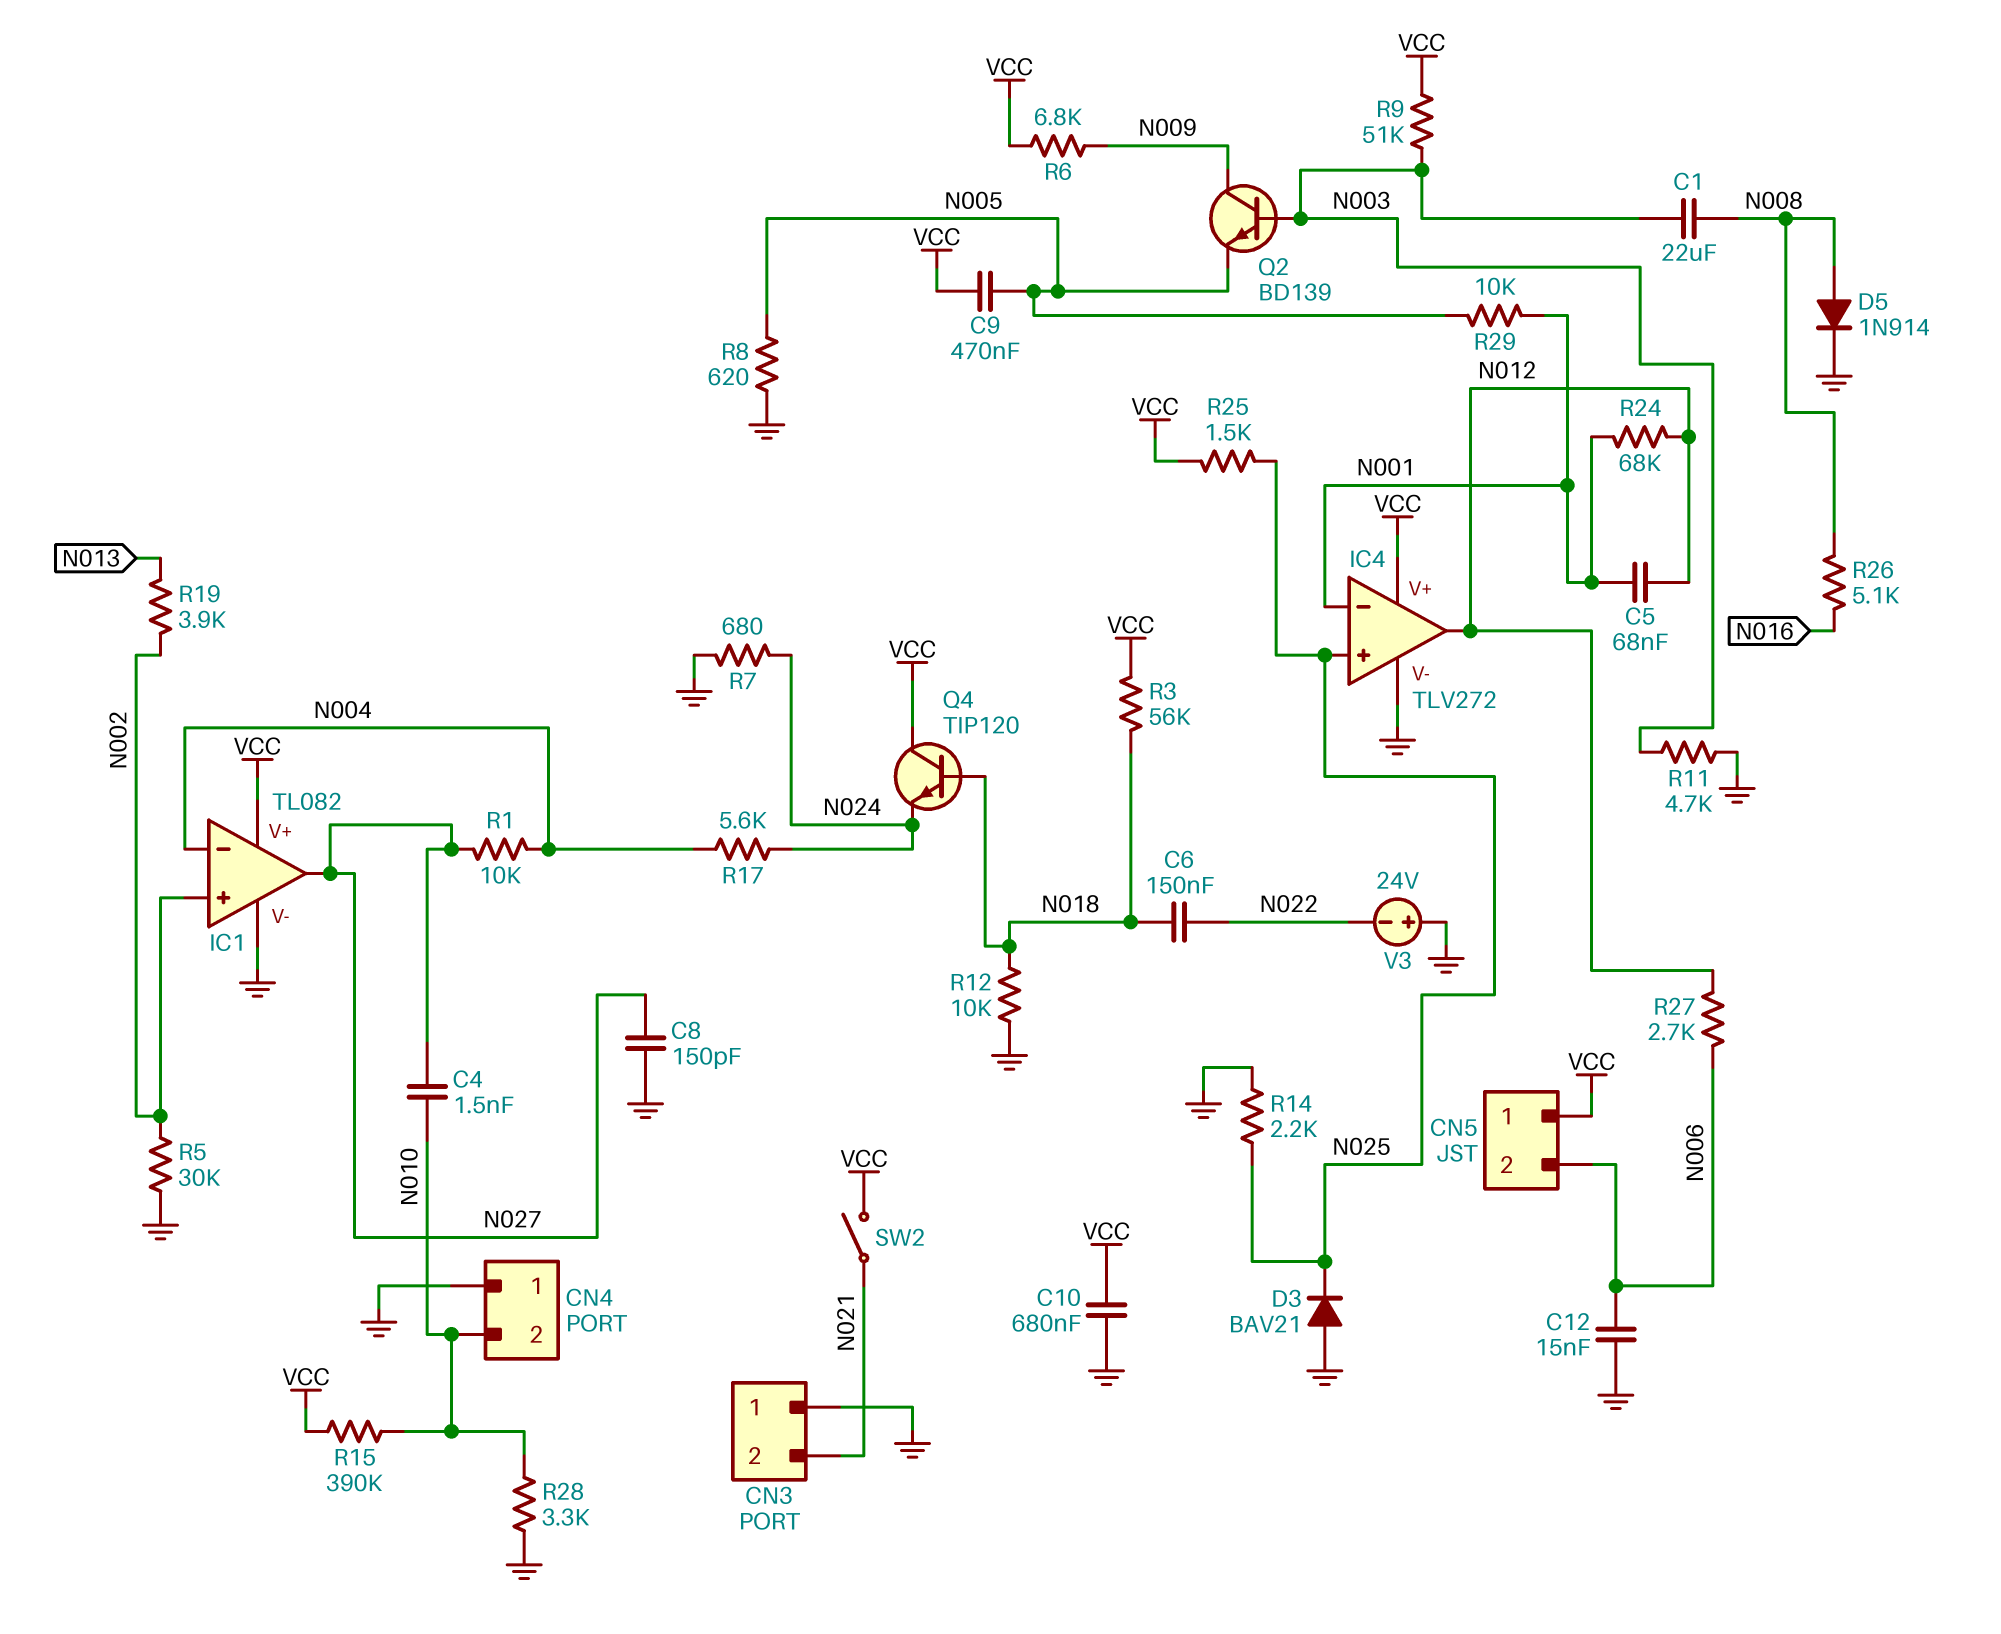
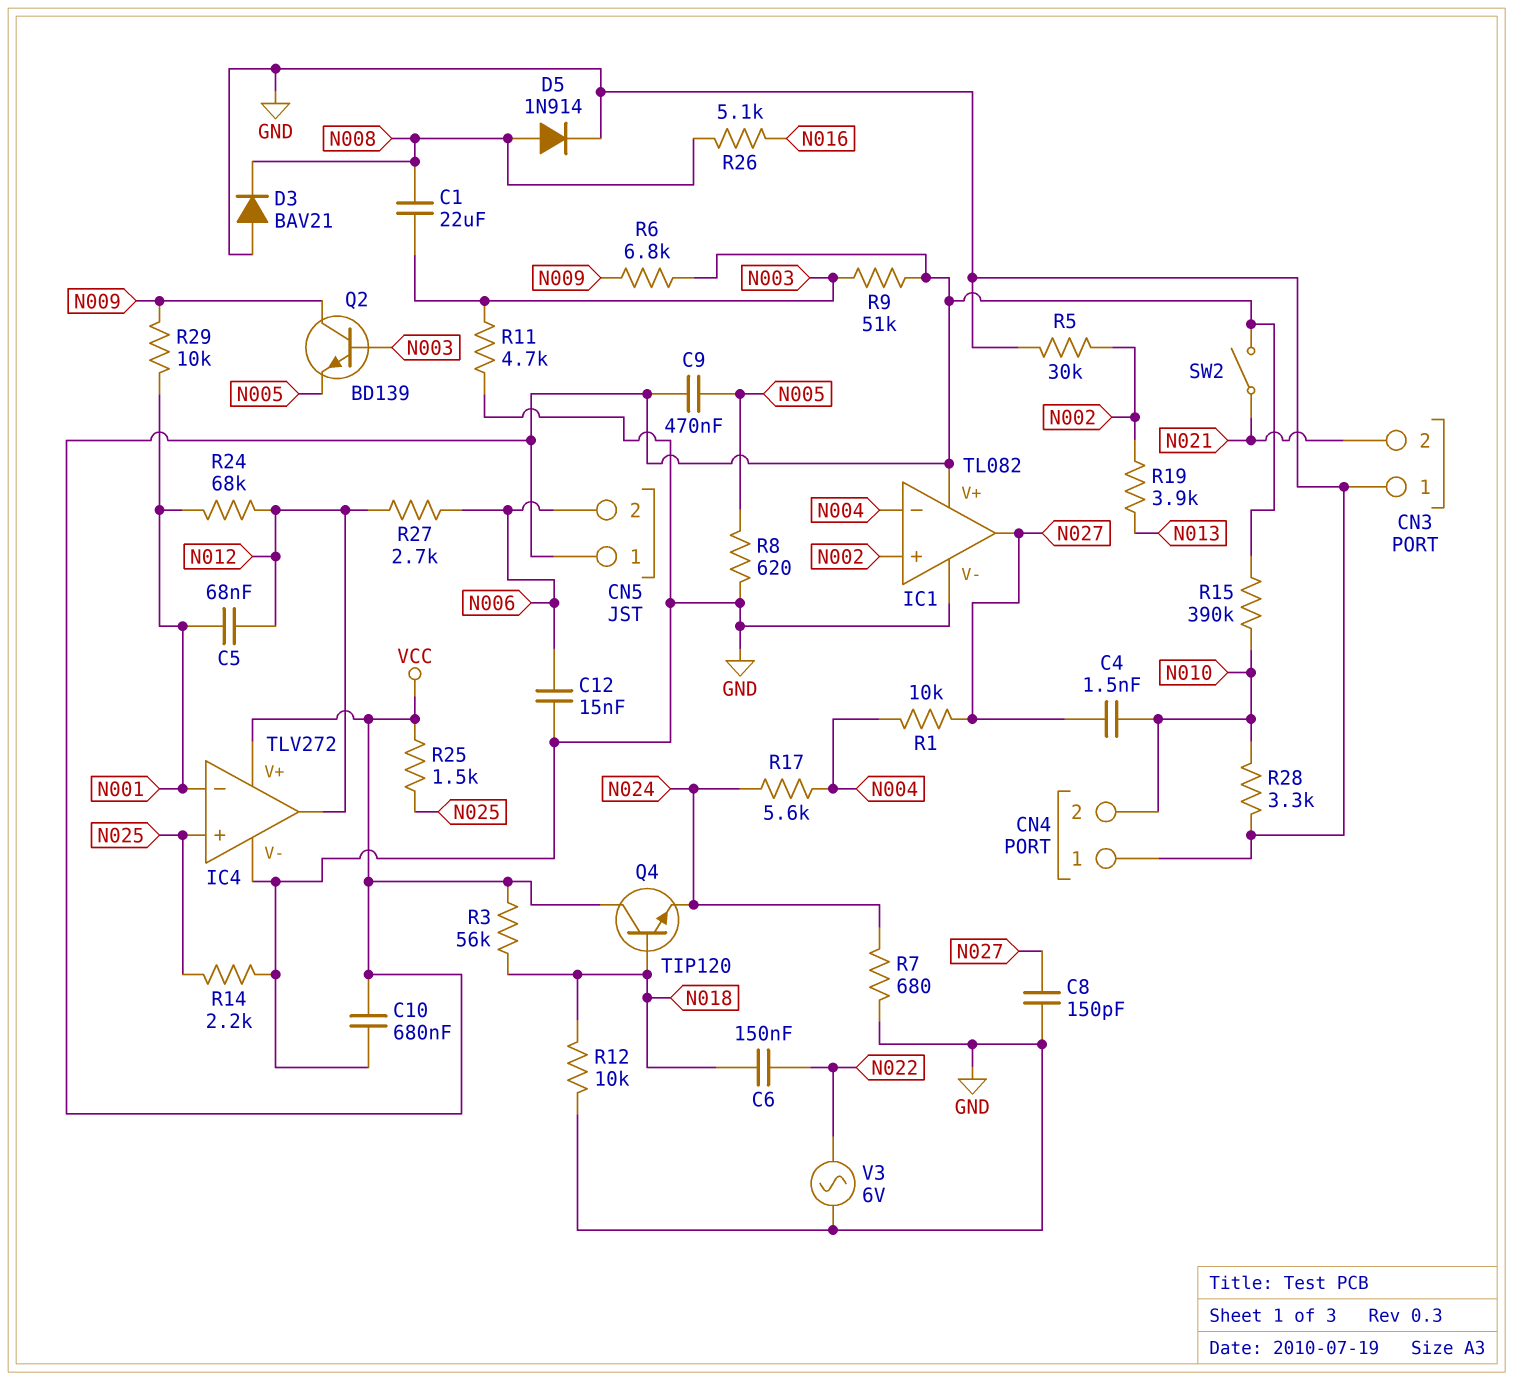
D3: diode BAV21 (A GND, K N025) -> diode BAV21 (A GND, K N008)
R29: 10k (N001, N005) -> 10k (N001, N009)
V3: 24V (plus GND, minus N022) -> AC 6V (GND, N022)

